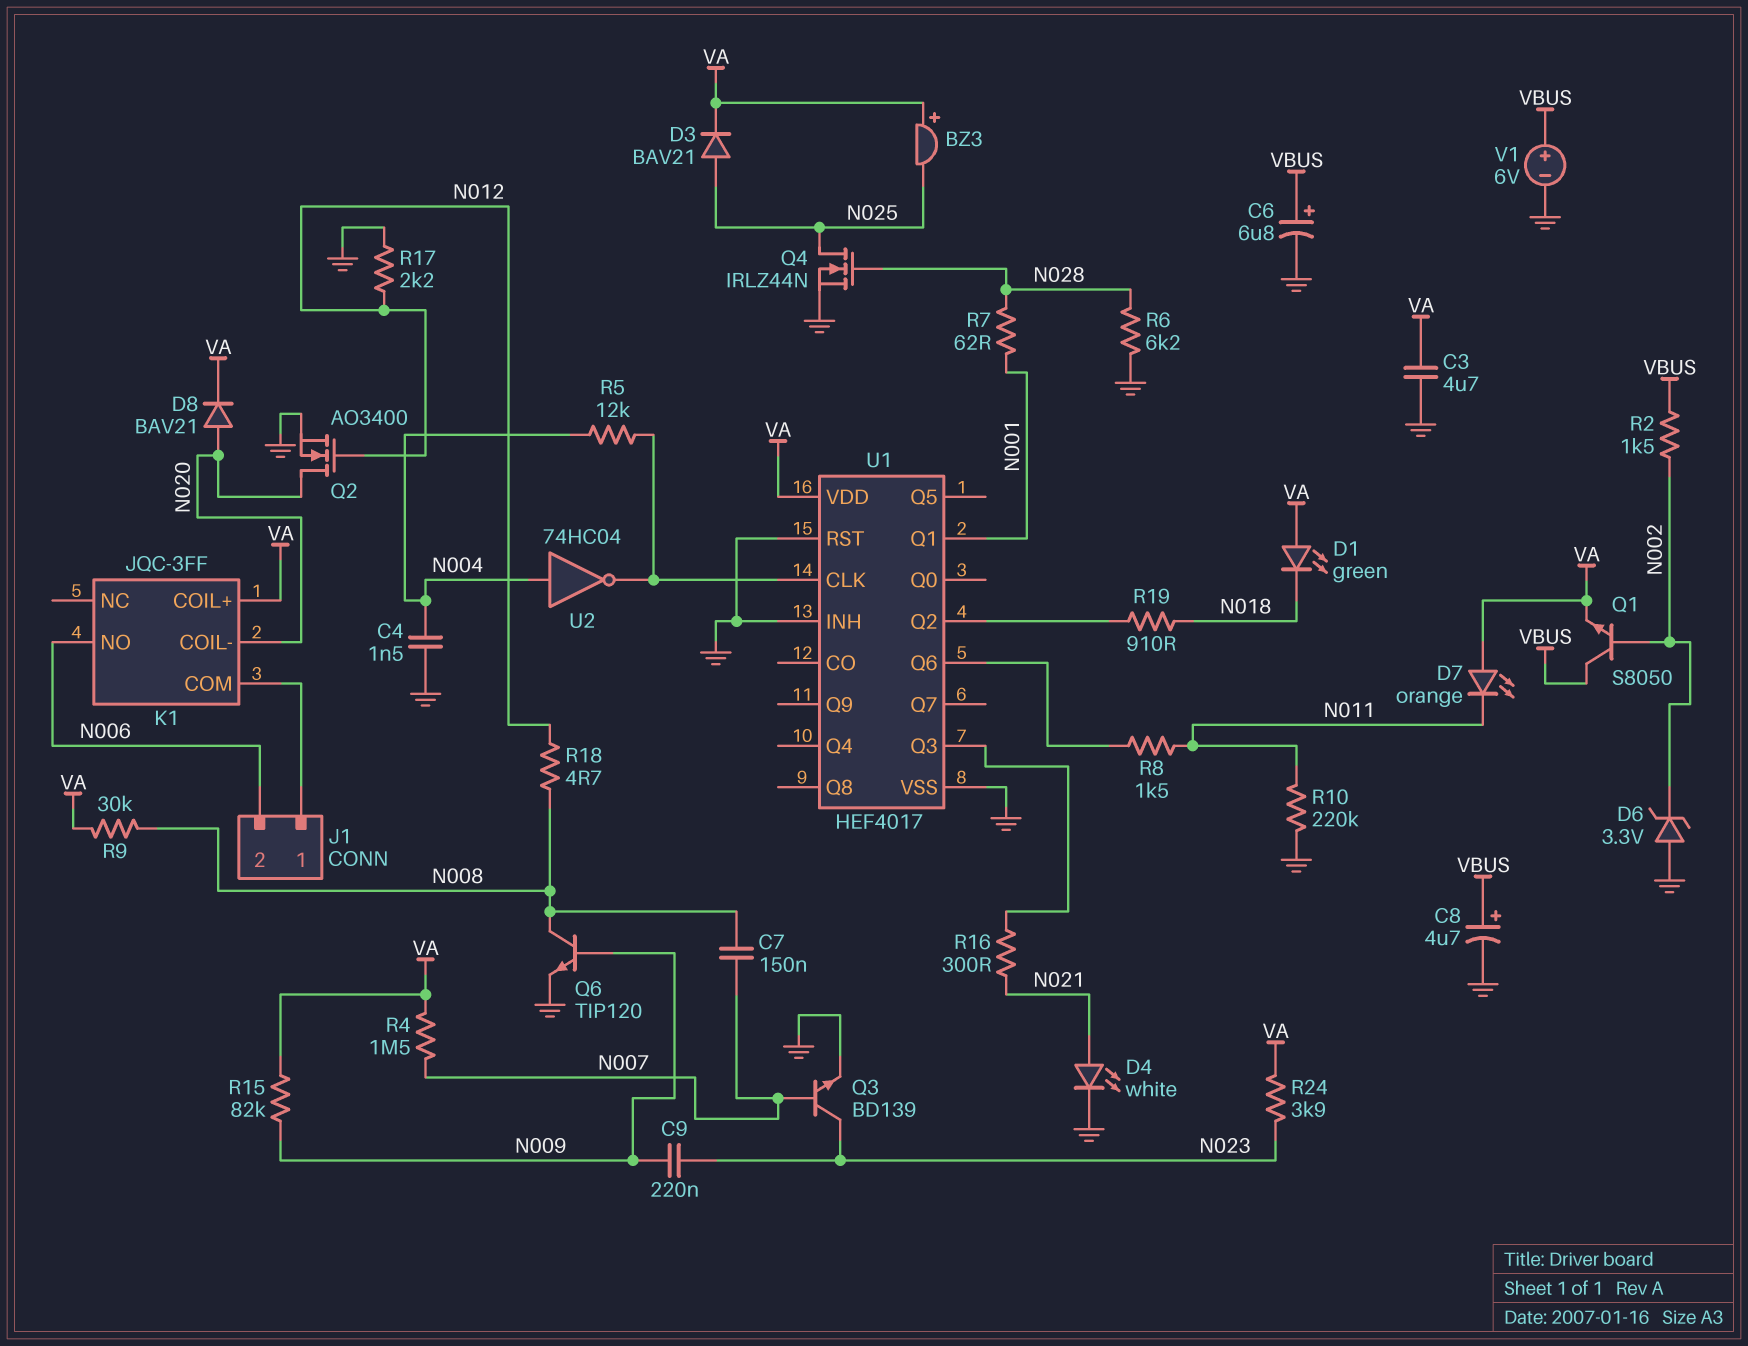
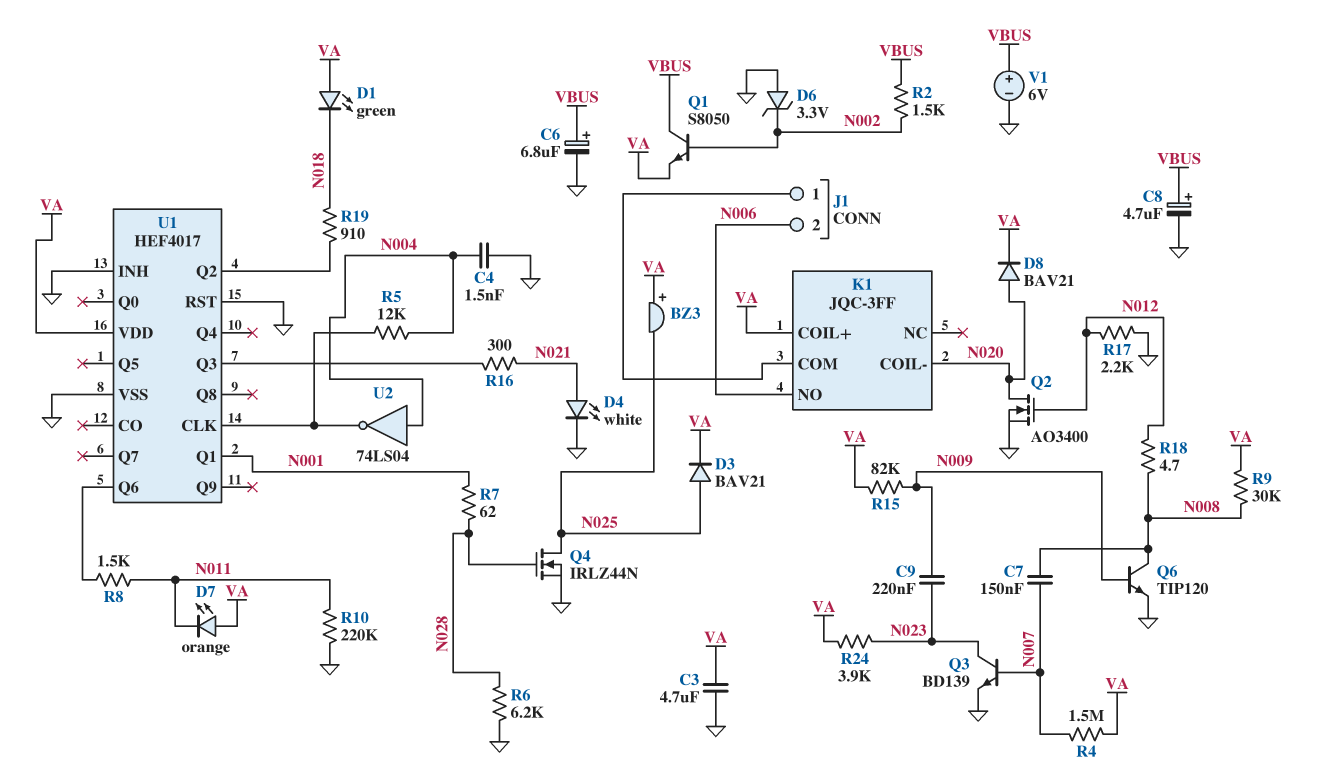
U2: NOT 74HC04 (in N004, out U1/CLK) -> NOT 74LS04 (in N004, out U1/CLK)

